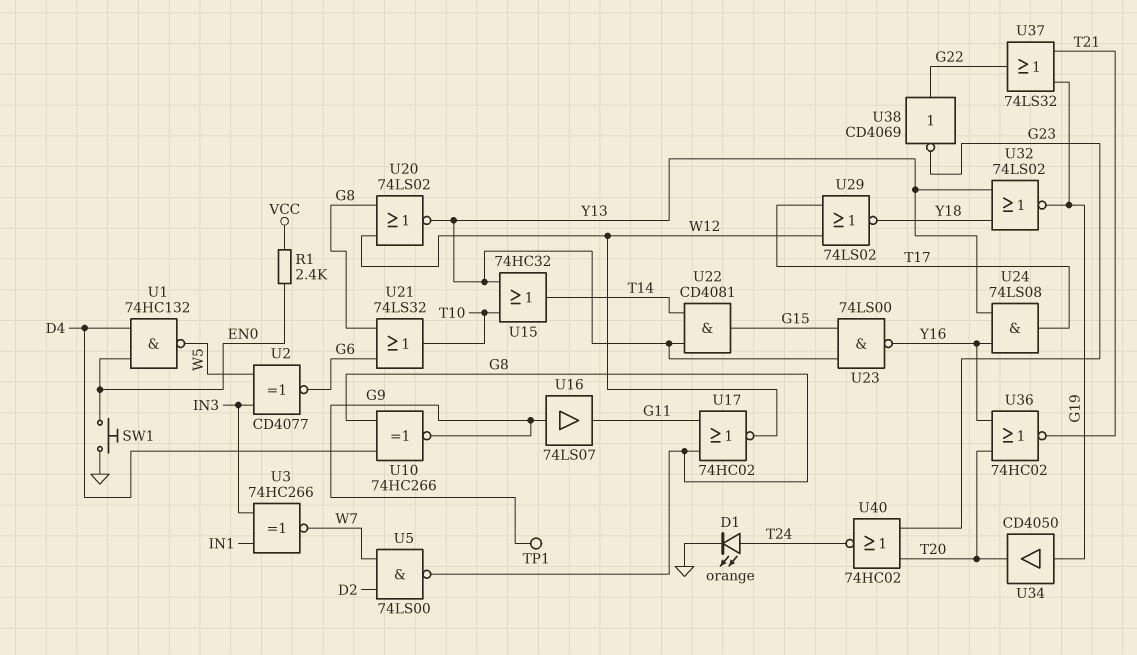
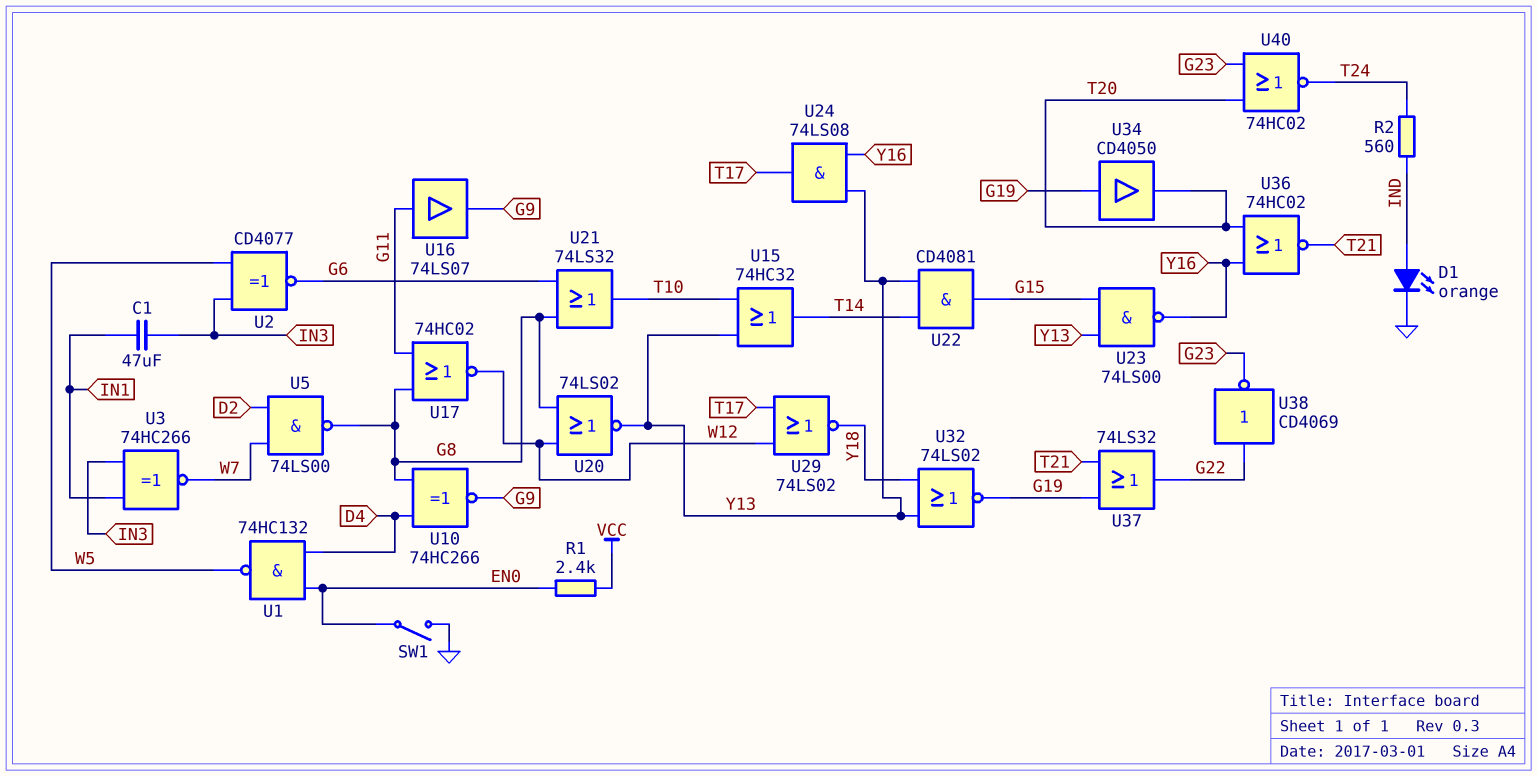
C1: none -> 47uF (IN1, IN3)
D1: LED orange (A T24, K GND) -> LED orange (A IND, K GND)
R2: none -> 560 (IND, T24)
SW1: button (EN0, GND) -> switch (EN0, GND)
TP1: test point (G9) -> none
U16: buffer 74LS07 (in G9, out G11) -> buffer 74LS07 (in G11, out G9)

